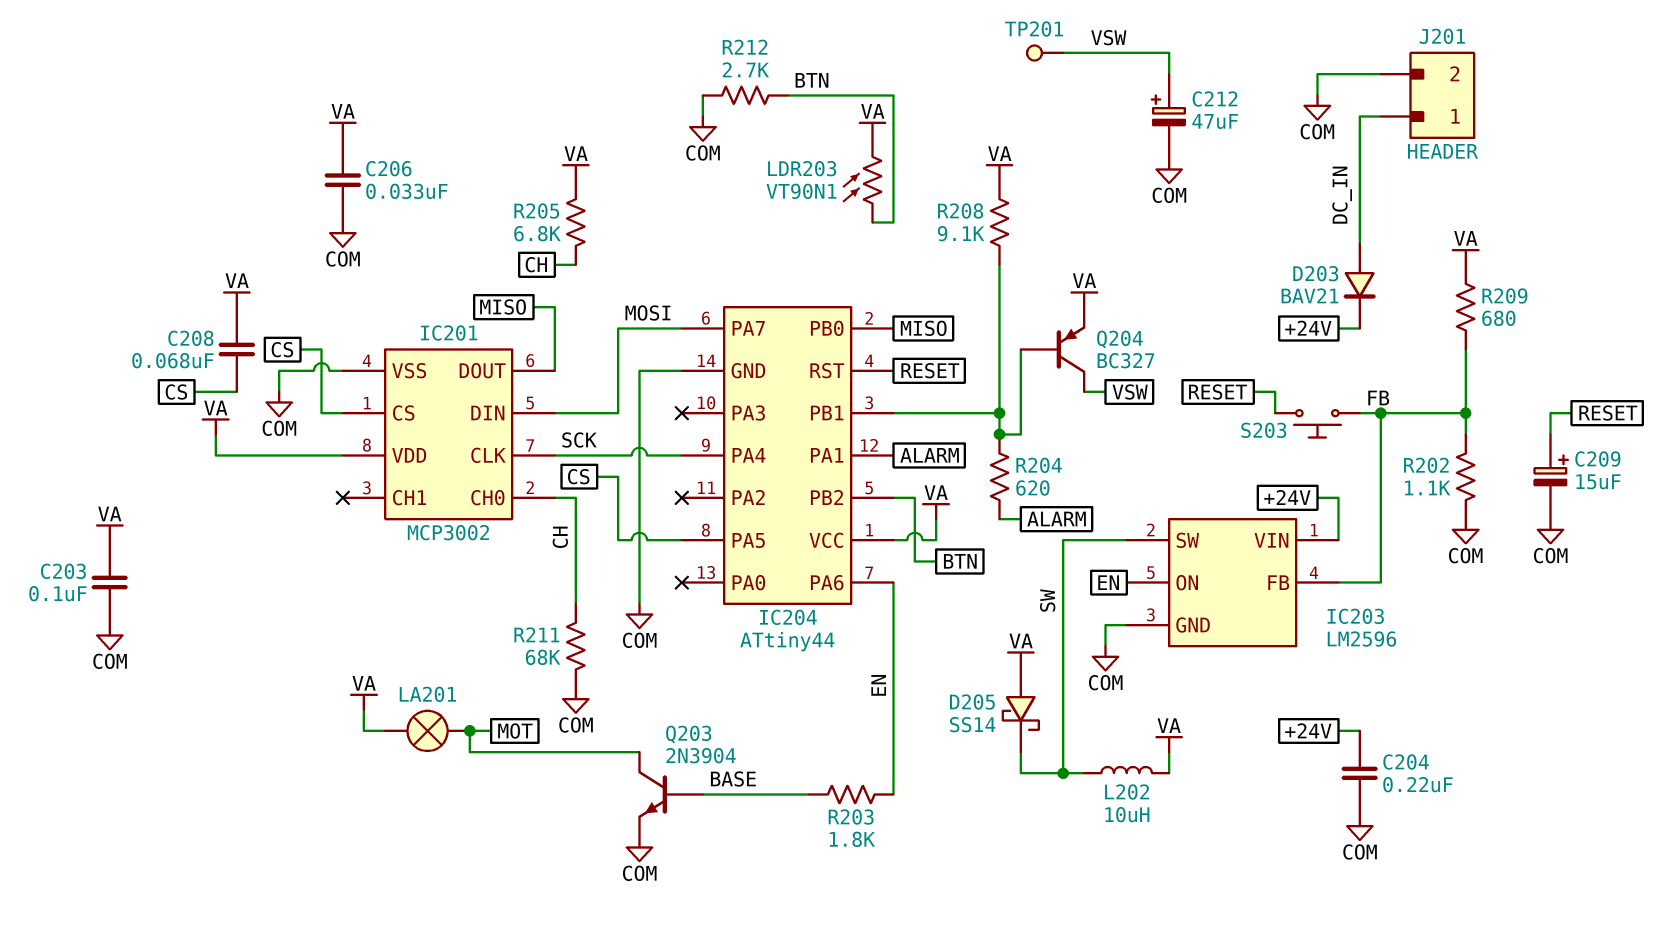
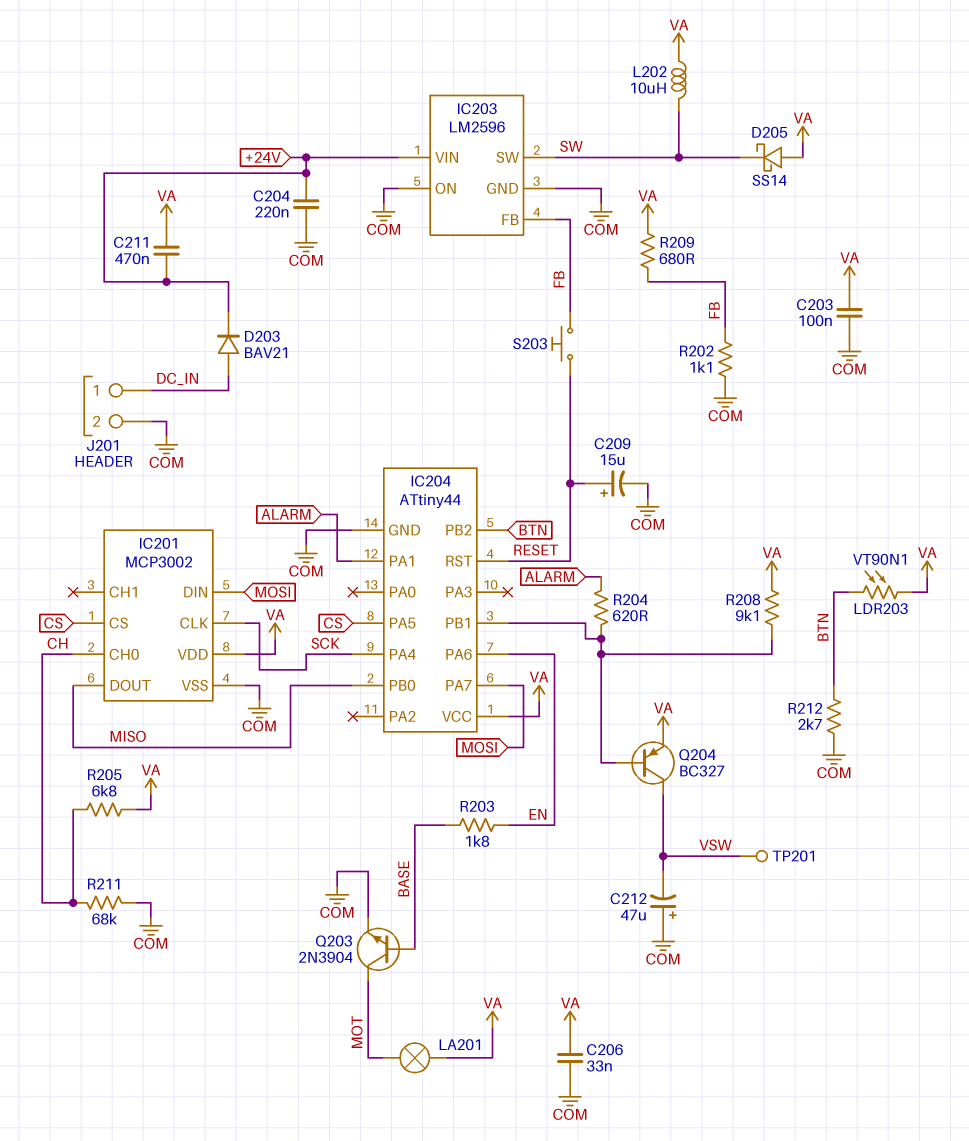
C208: 68nF (CS, VA) -> none
C211: none -> 470nF (+24V, VA)
C212: 47uF (plus VSW, minus COM) -> 47uF (plus COM, minus VSW)
IC203 pin ON: EN -> COM

